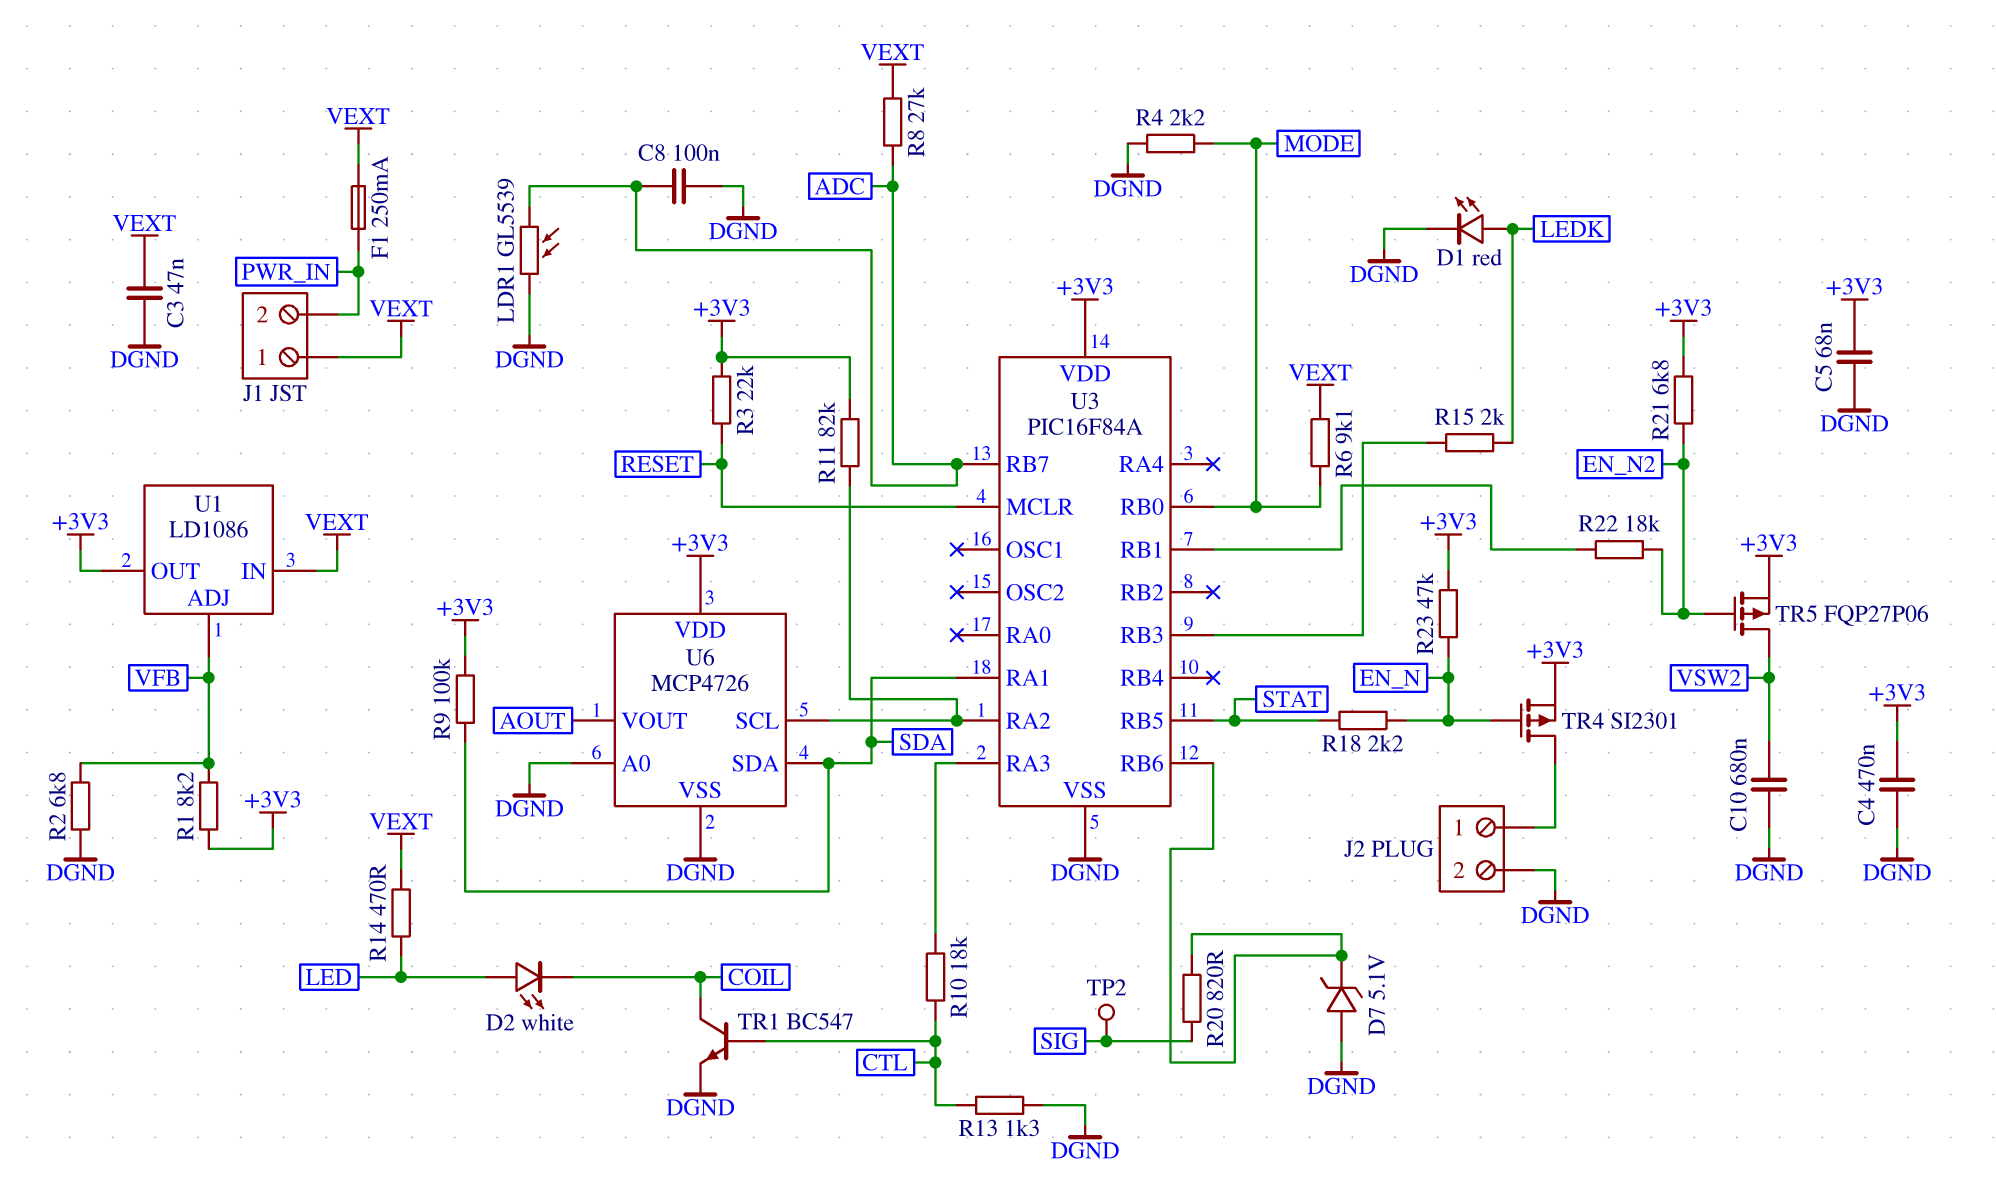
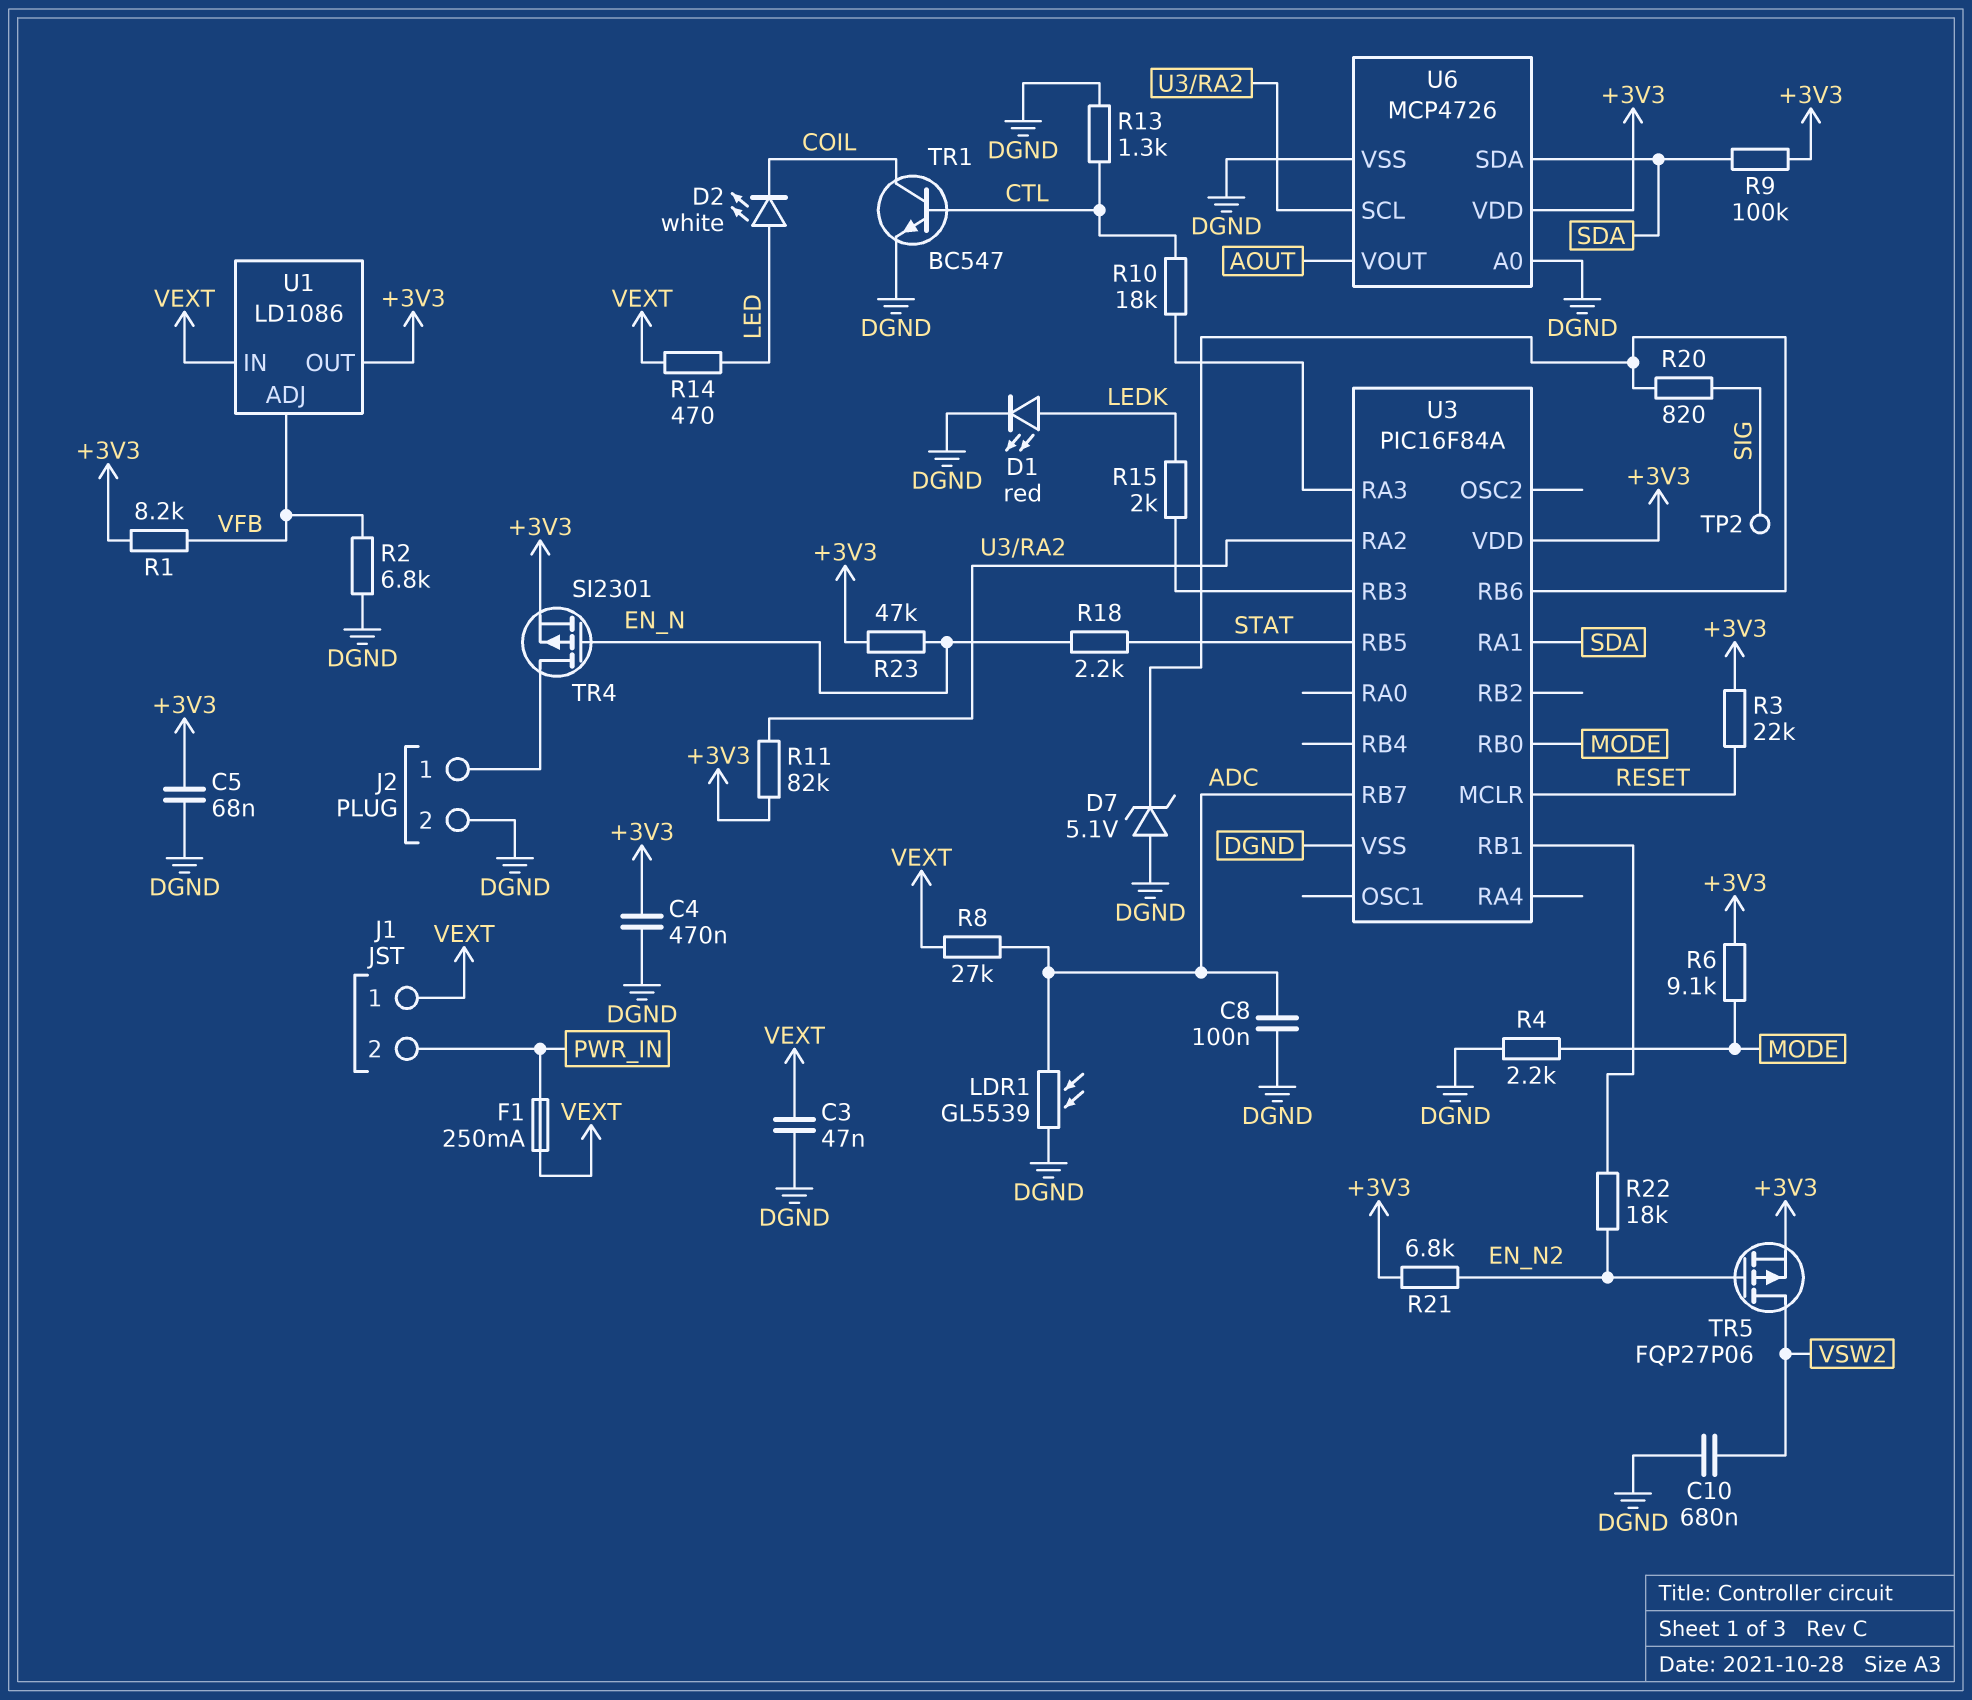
R6: 9.1k (MODE, VEXT) -> 9.1k (+3V3, MODE)

